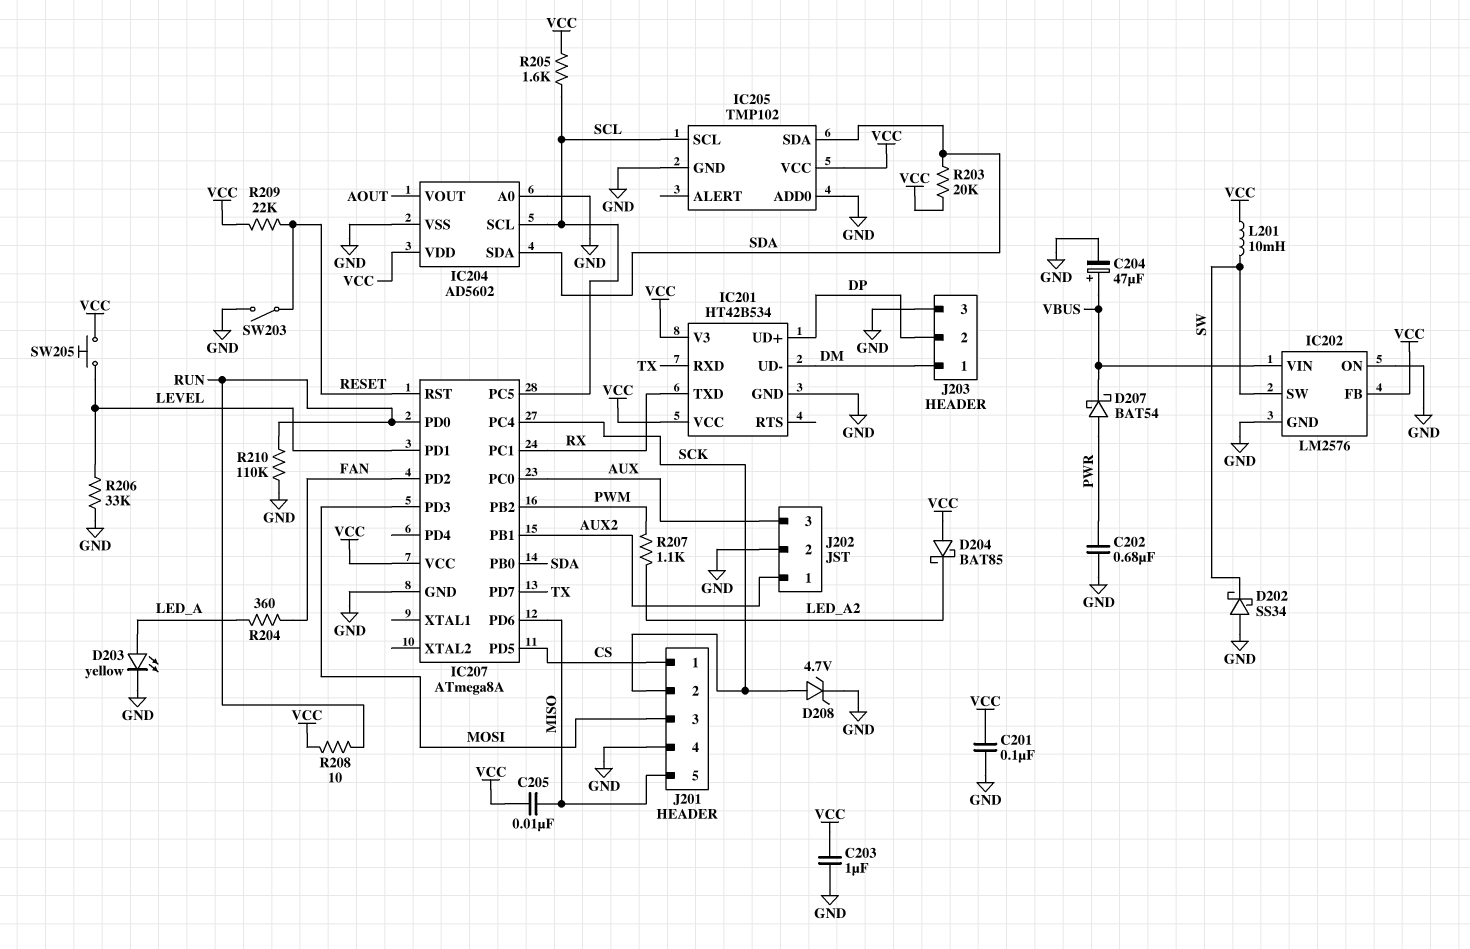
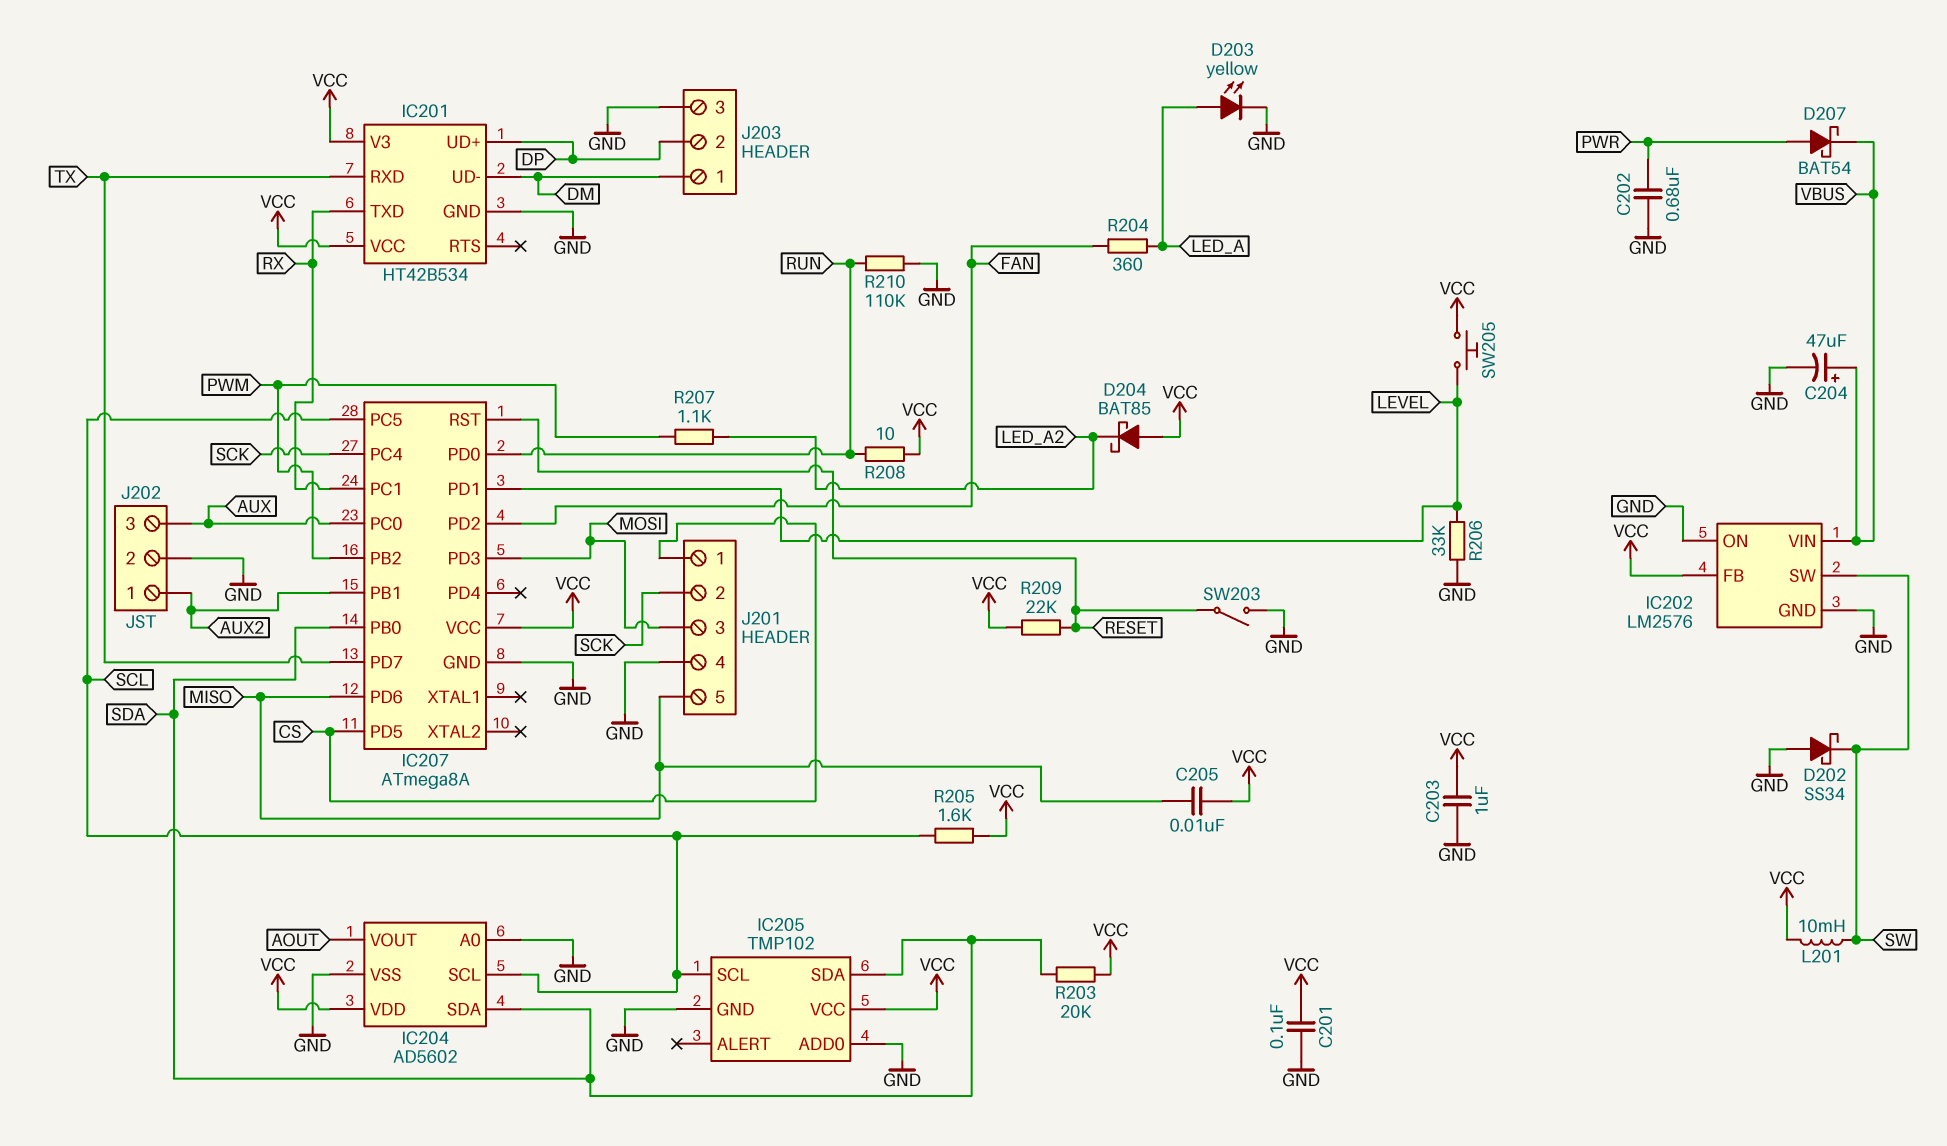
D208: zener 4.7V (A SCK, K GND) -> none

